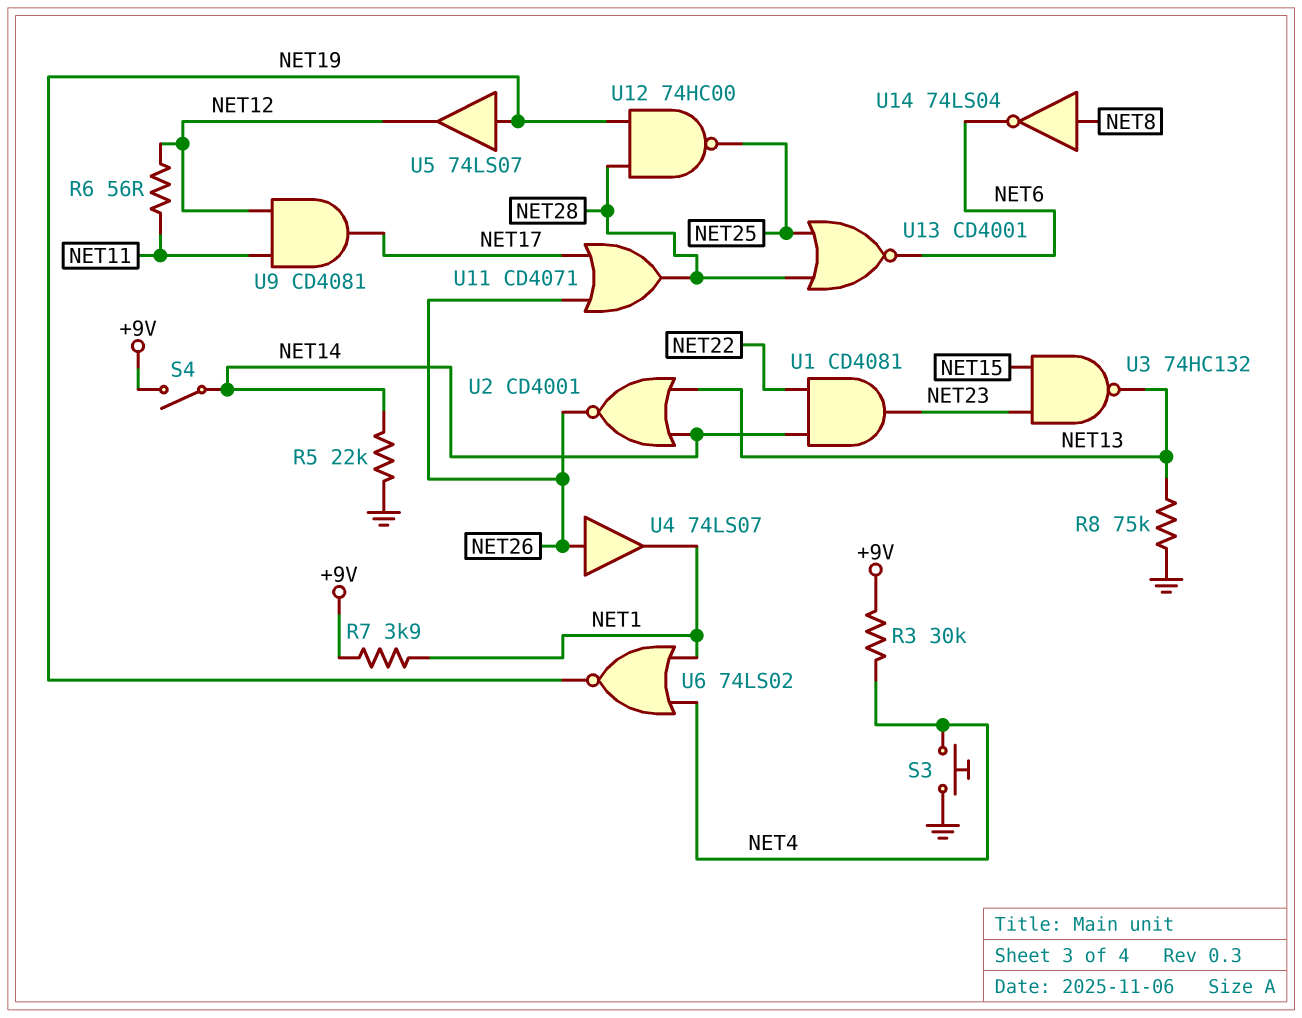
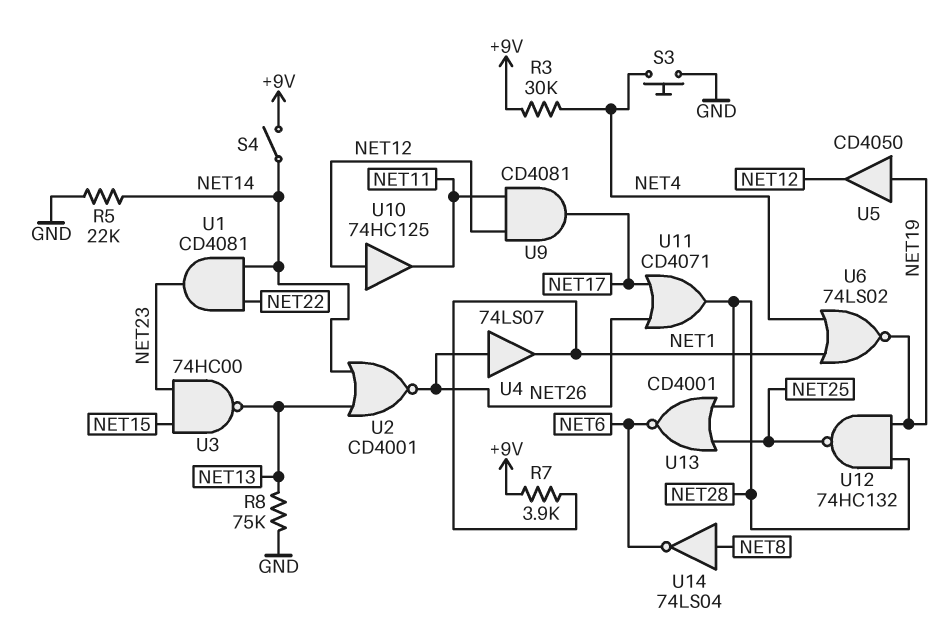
R6: 56 (NET11, NET12) -> none
U3: NAND 74HC132 (in NET15, in NET23, out NET13) -> NAND 74HC00 (in NET15, in NET23, out NET13)
U5: buffer 74LS07 (in NET19, out NET12) -> buffer CD4050 (in NET19, out NET12)
U10: none -> buffer 74HC125 (in NET12, out NET11)
U12: NAND 74HC00 (in NET19, in NET28, out NET25) -> NAND 74HC132 (in NET19, in NET28, out NET25)

